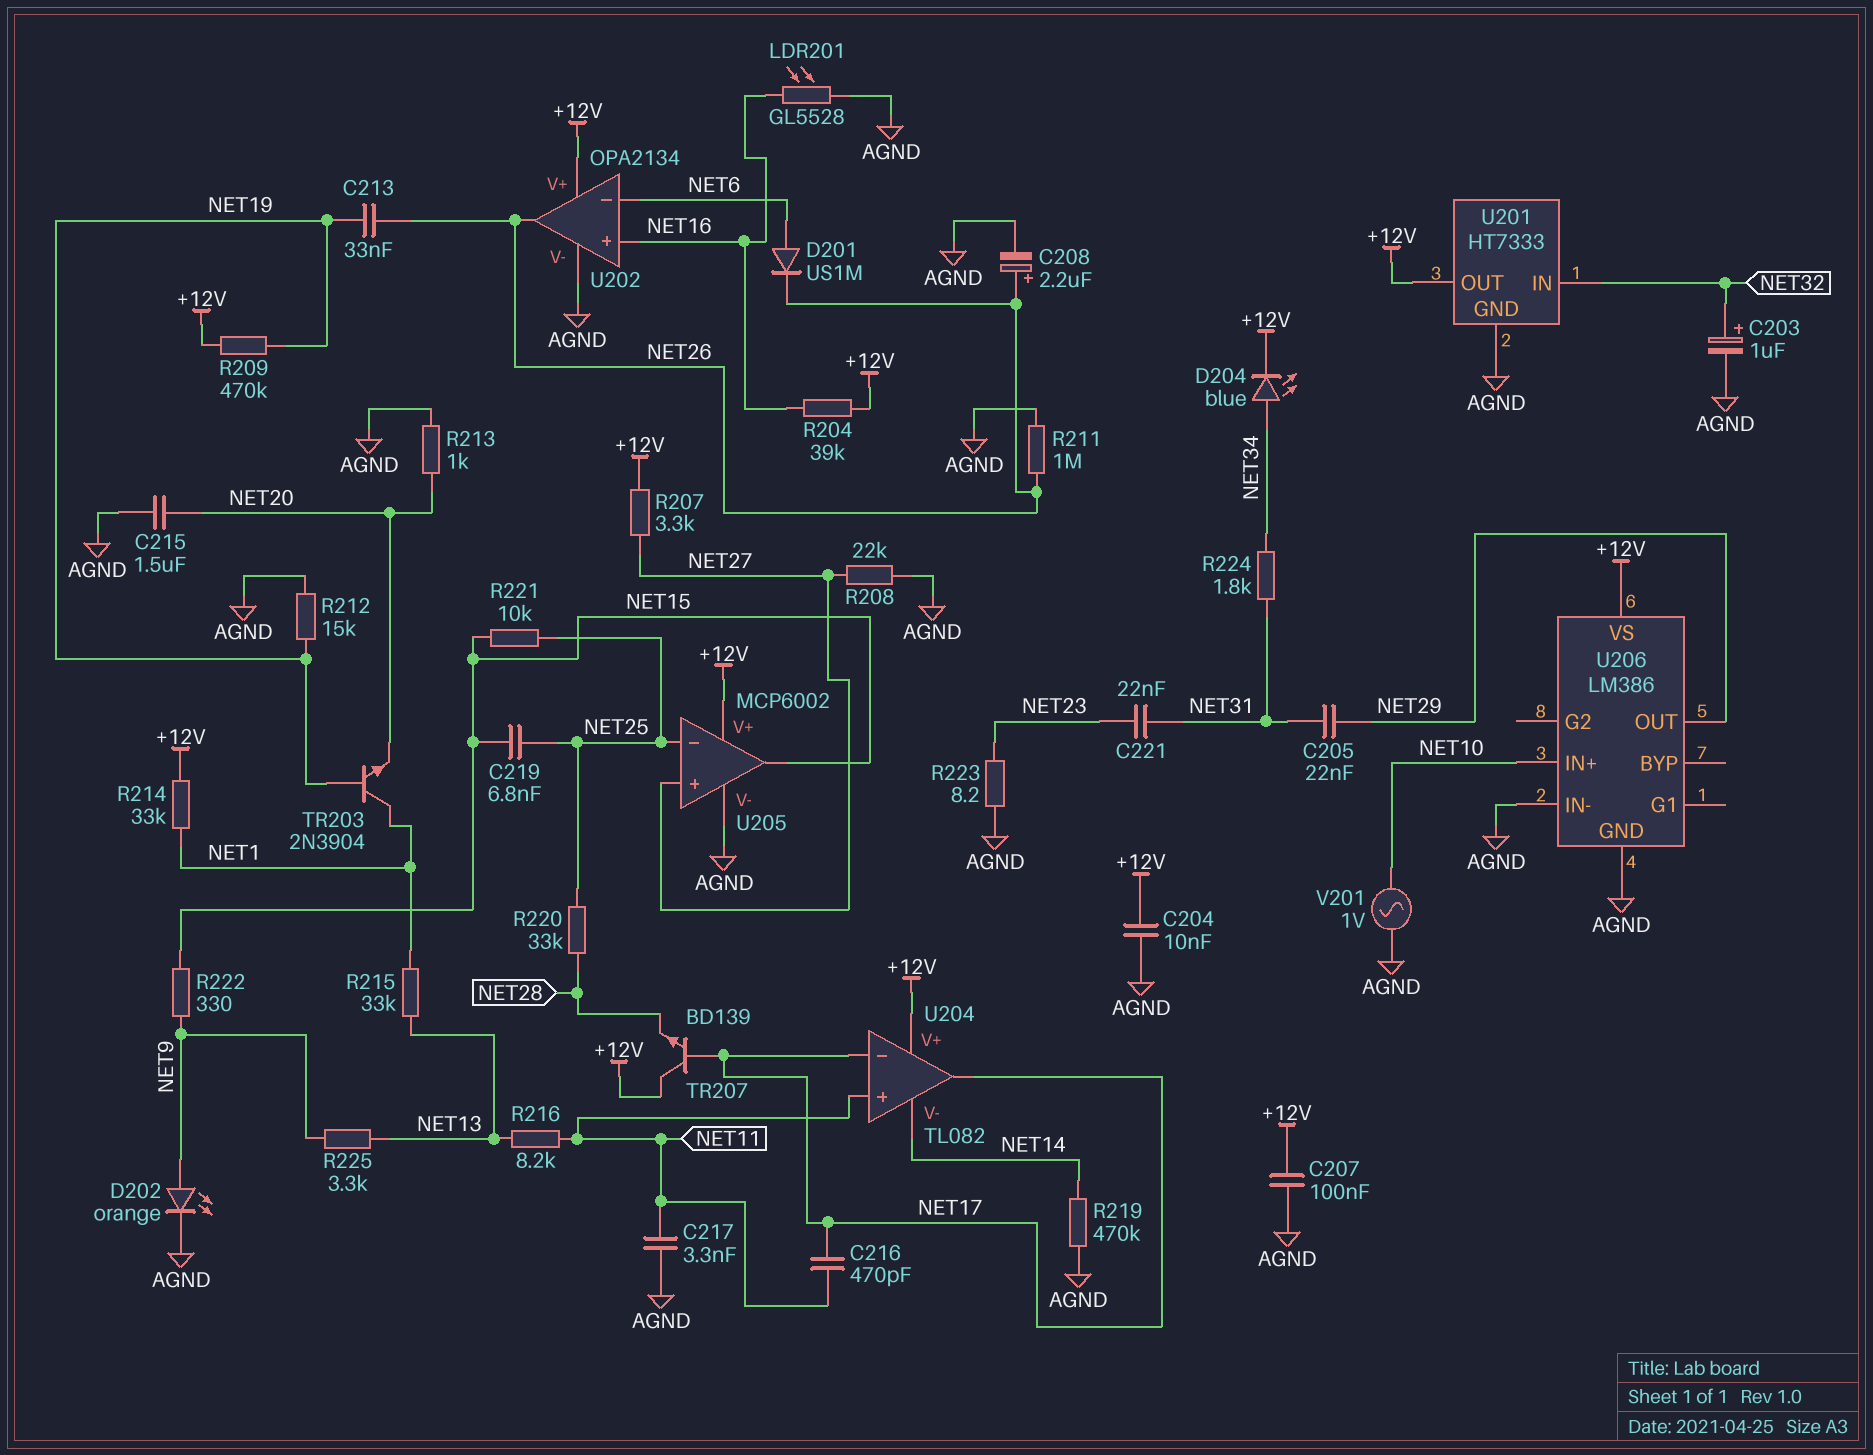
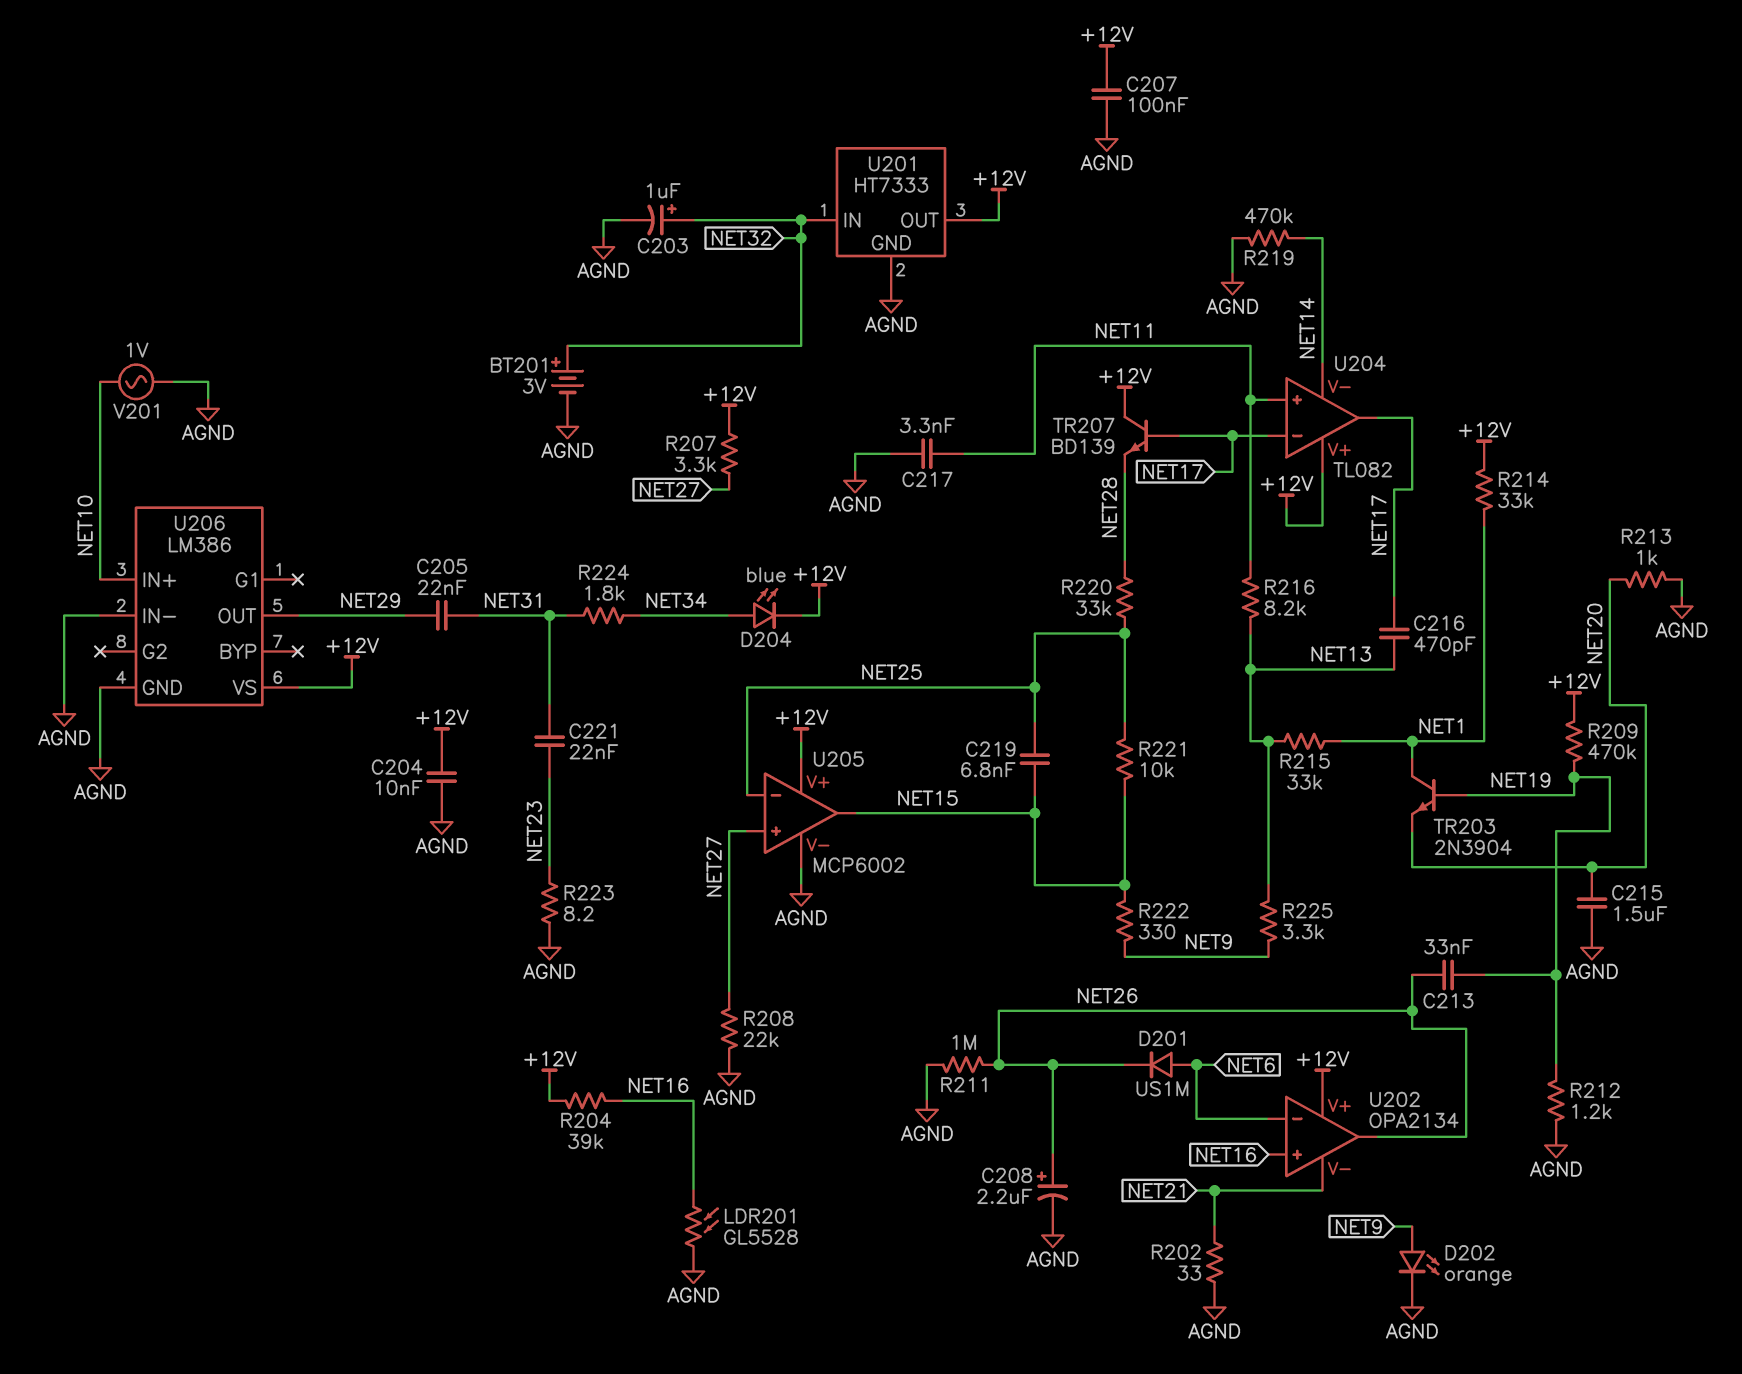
BT201: none -> 3V (plus NET32, minus AGND)
C216: 470pF (NET11, NET17) -> 470pF (NET13, NET17)
R202: none -> 33 (AGND, NET21)
R212: 15k (AGND, NET19) -> 1.2k (AGND, NET19)
U202 pin V-: AGND -> NET21

